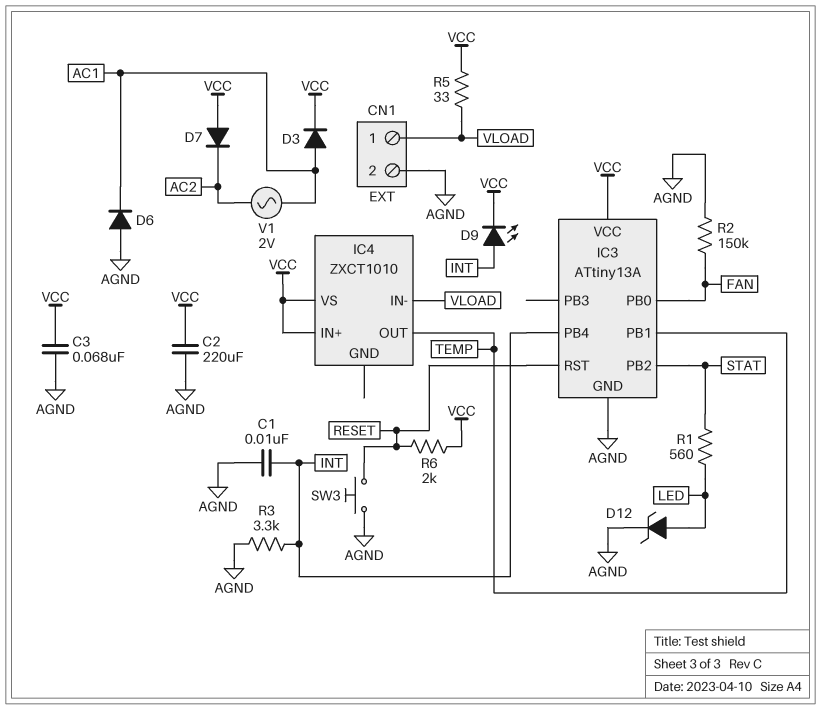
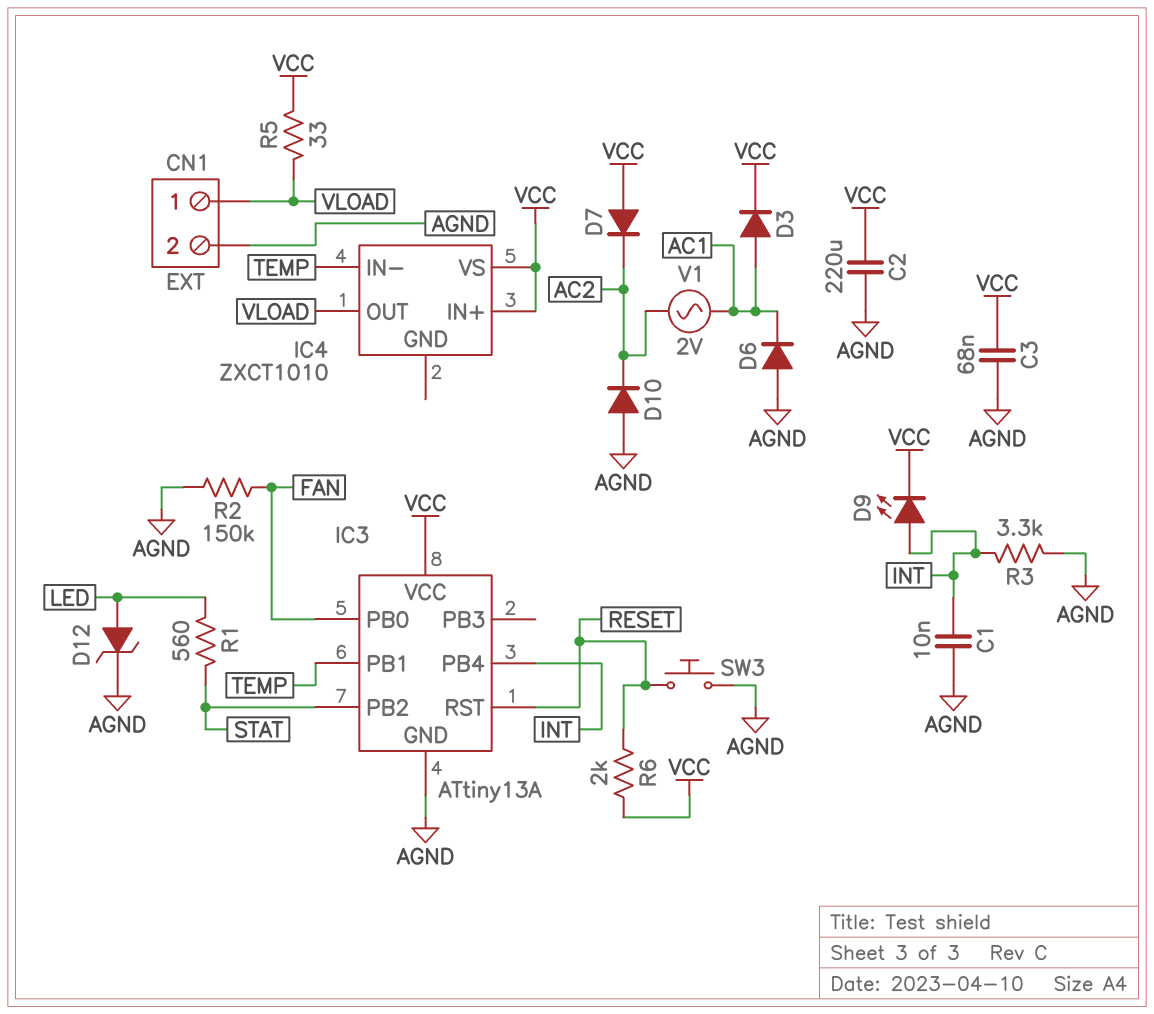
D10: none -> diode (A AGND, K AC2)
IC4 pin IN-: VLOAD -> TEMP
IC4 pin OUT: TEMP -> VLOAD

